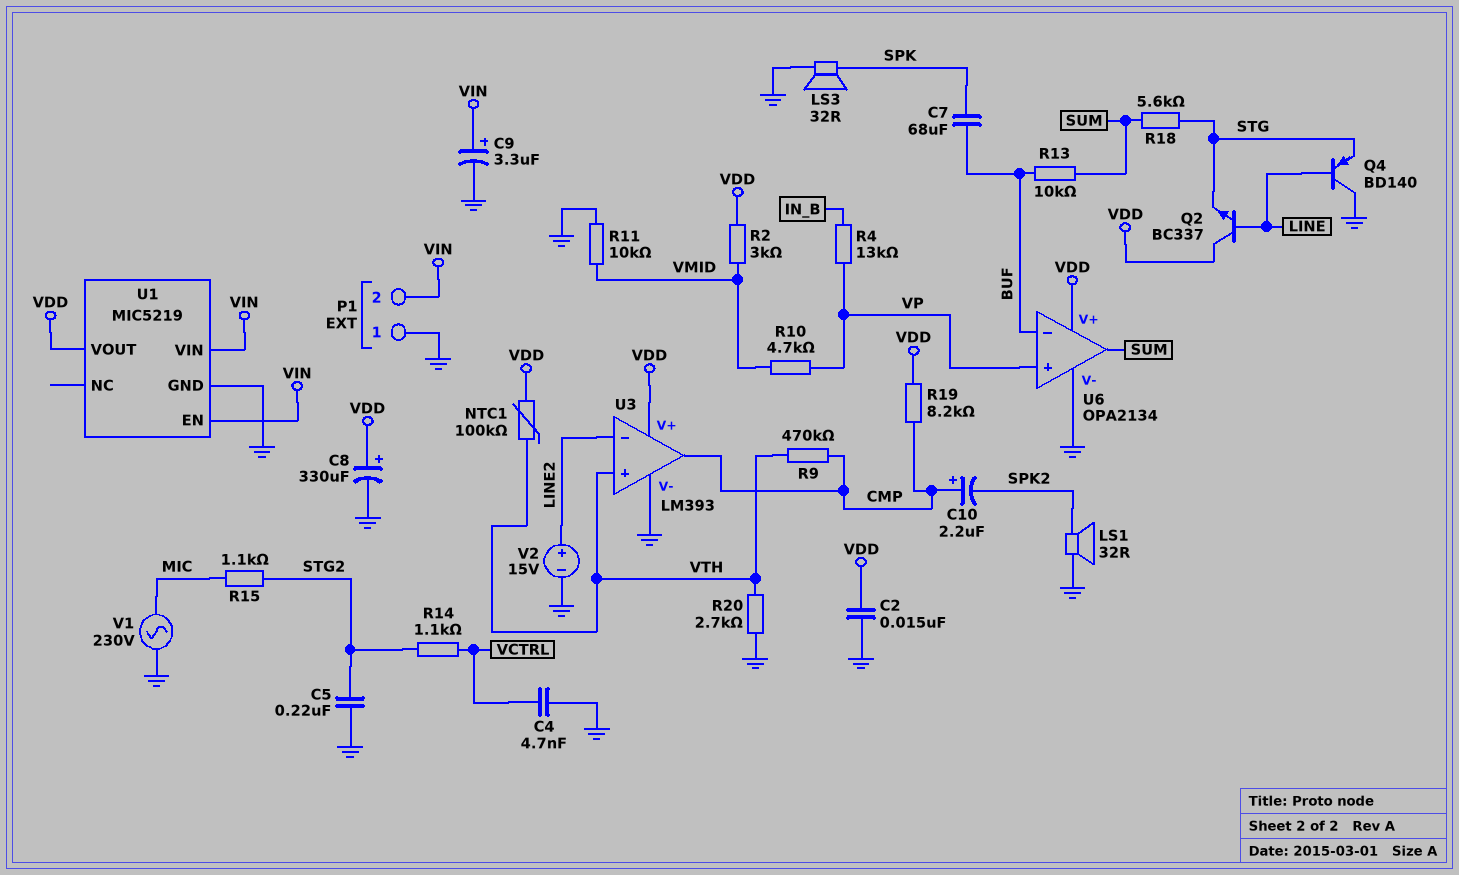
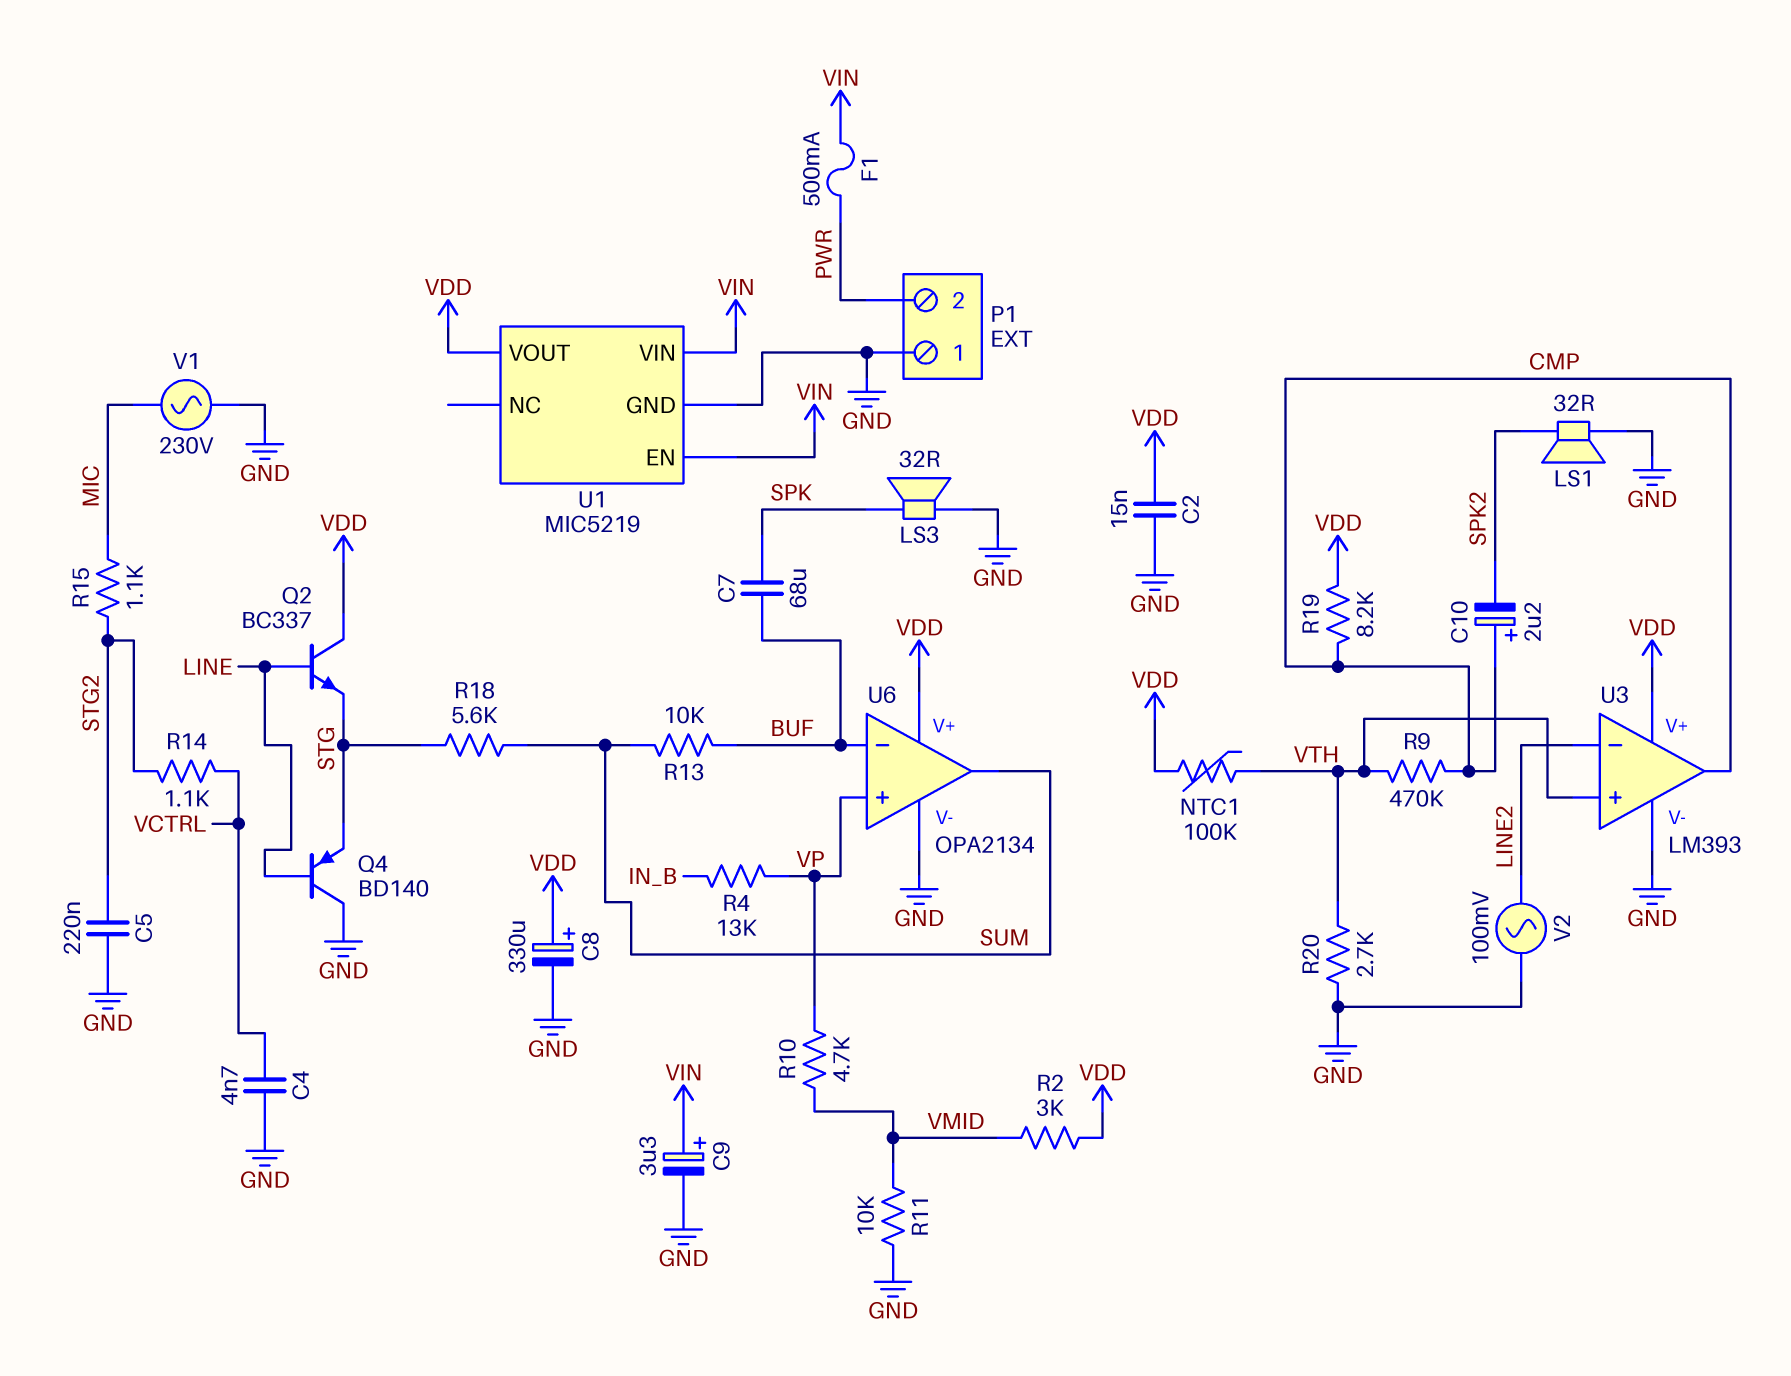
F1: none -> 500mA (PWR, VIN)
P1 pin 2: VIN -> PWR
V2: 15V (plus LINE2, minus GND) -> AC 100mV (GND, LINE2)

